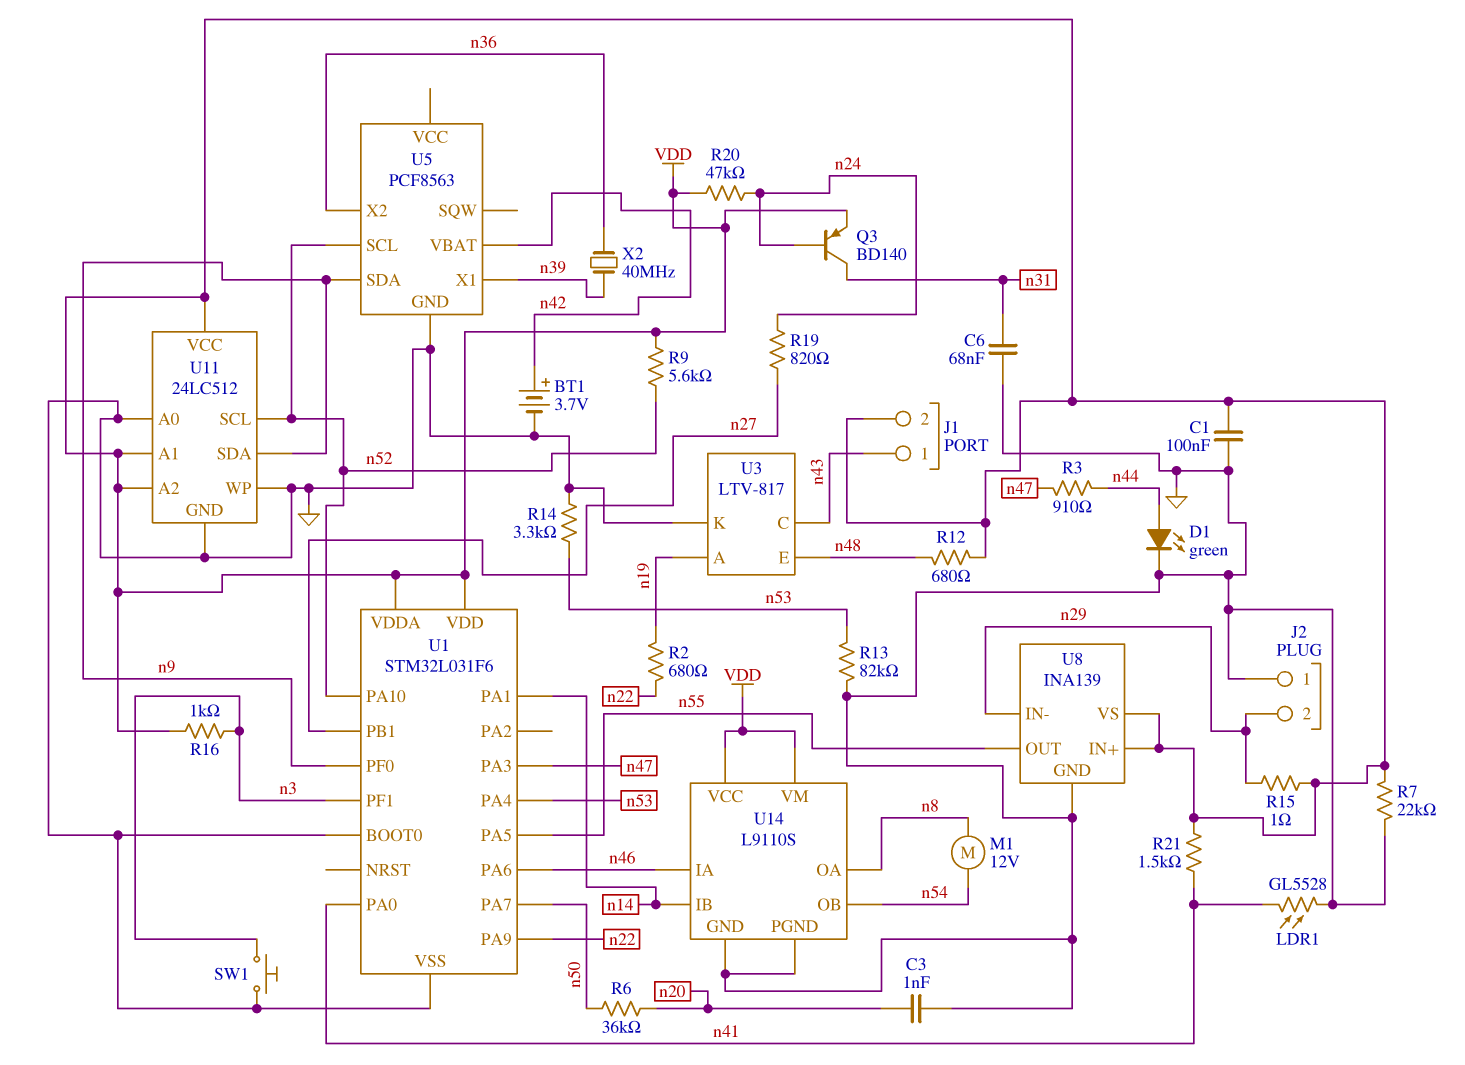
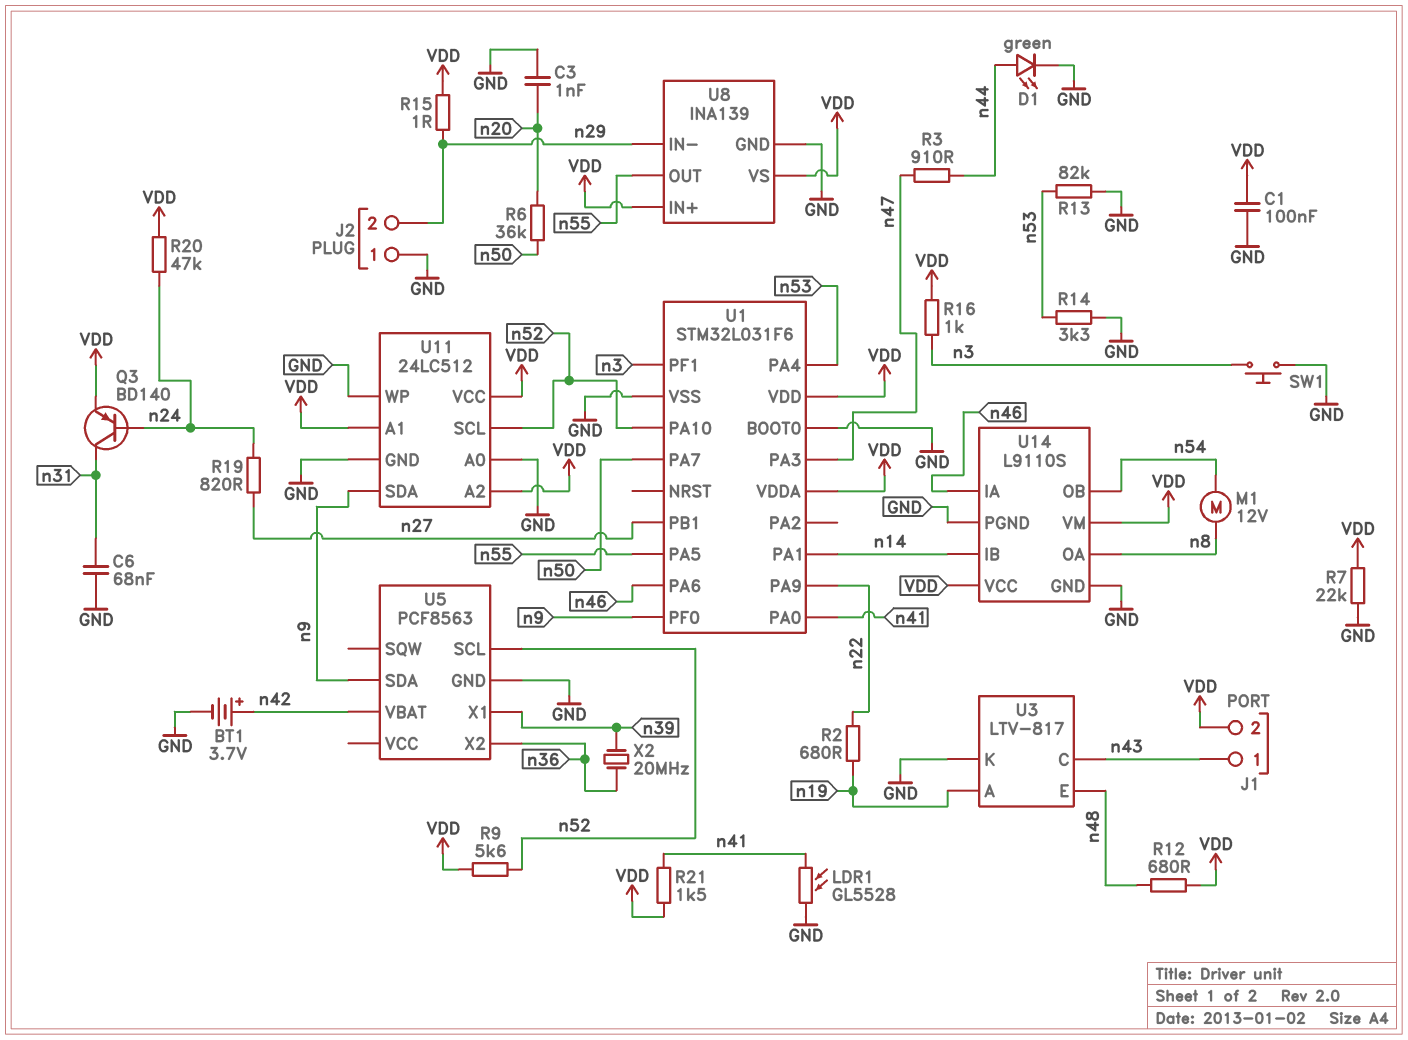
X2: 40MHz (n36, n39) -> 20MHz (n36, n39)

